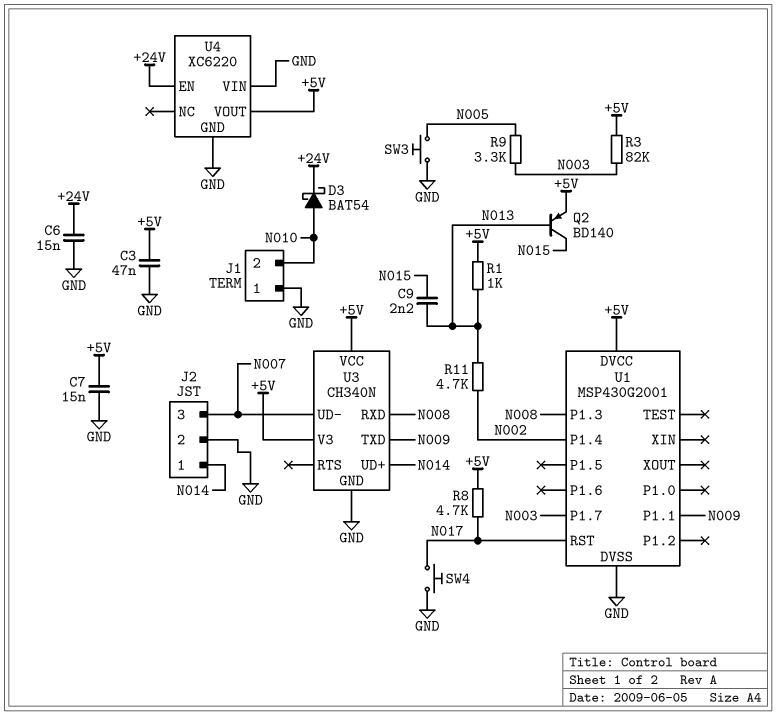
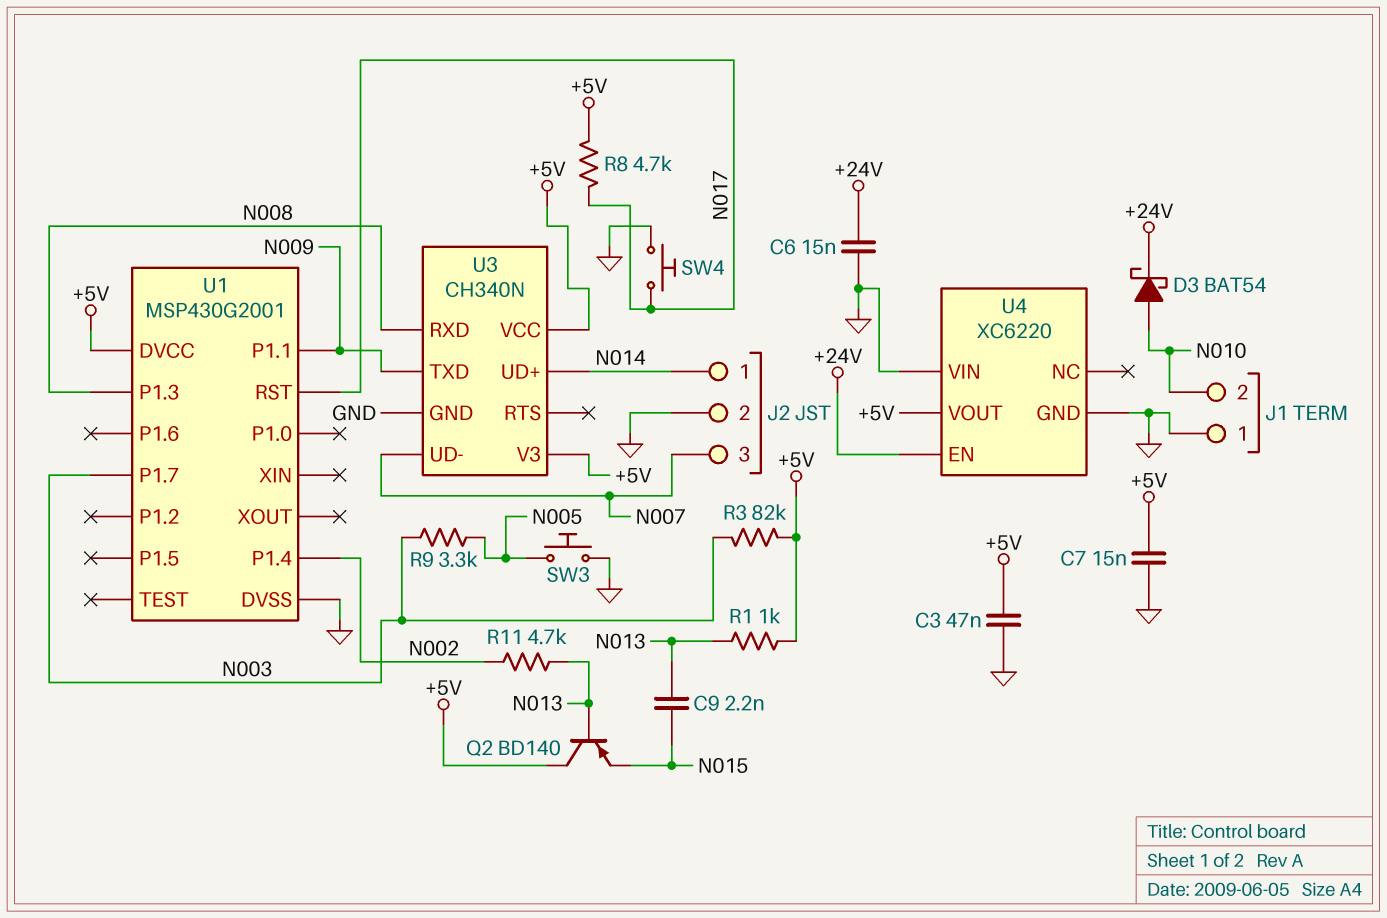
Q2: PNP BD140 (B N013, C N015, E +5V) -> PNP BD140 (B N013, C +5V, E N015)

